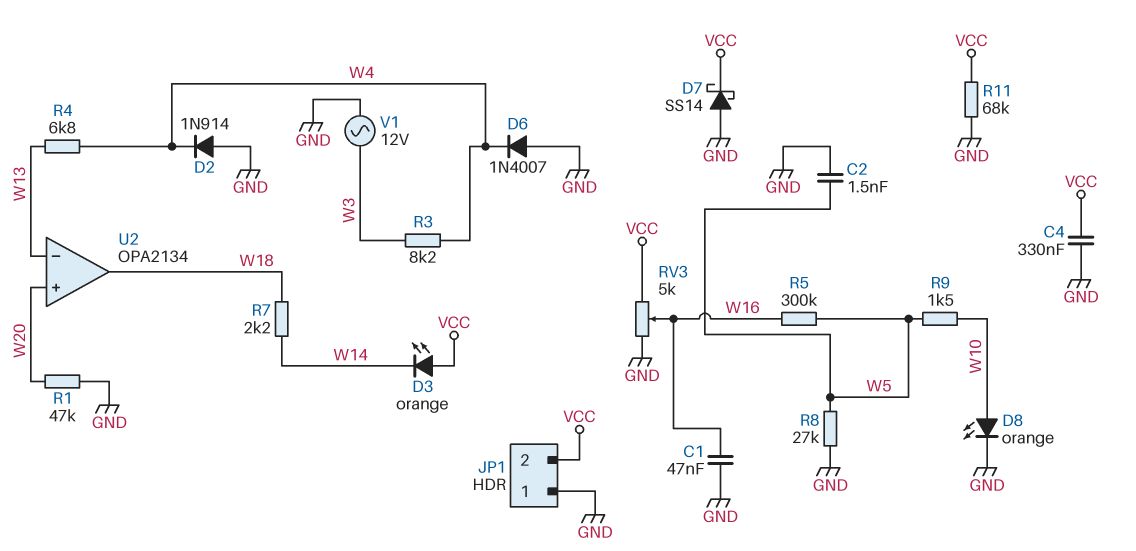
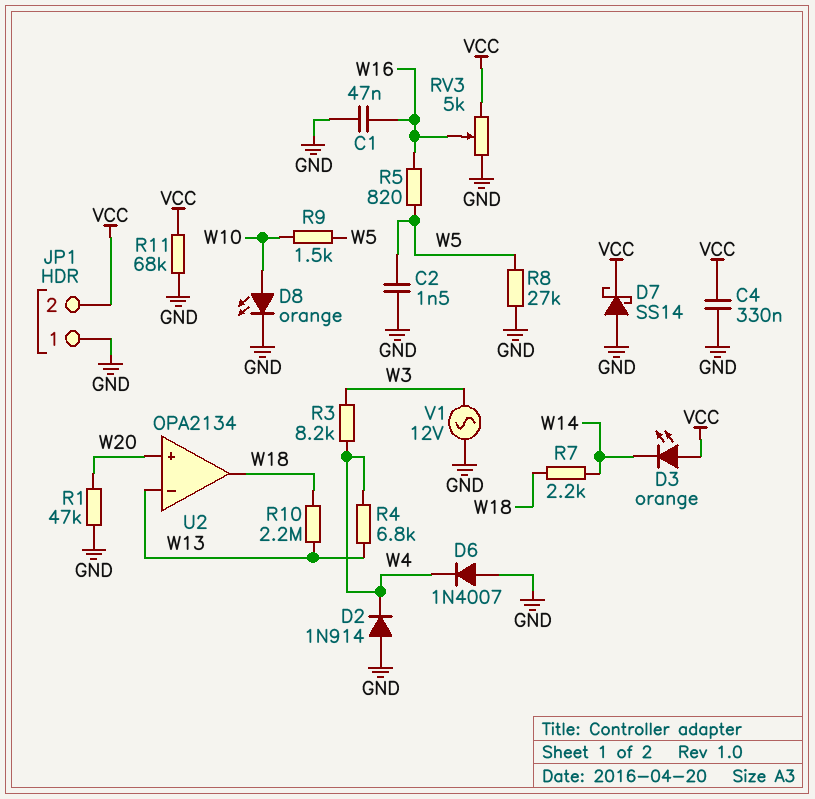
R5: 300k (W5, W16) -> 820 (W5, W16)
R10: none -> 2.2M (W13, W18)

